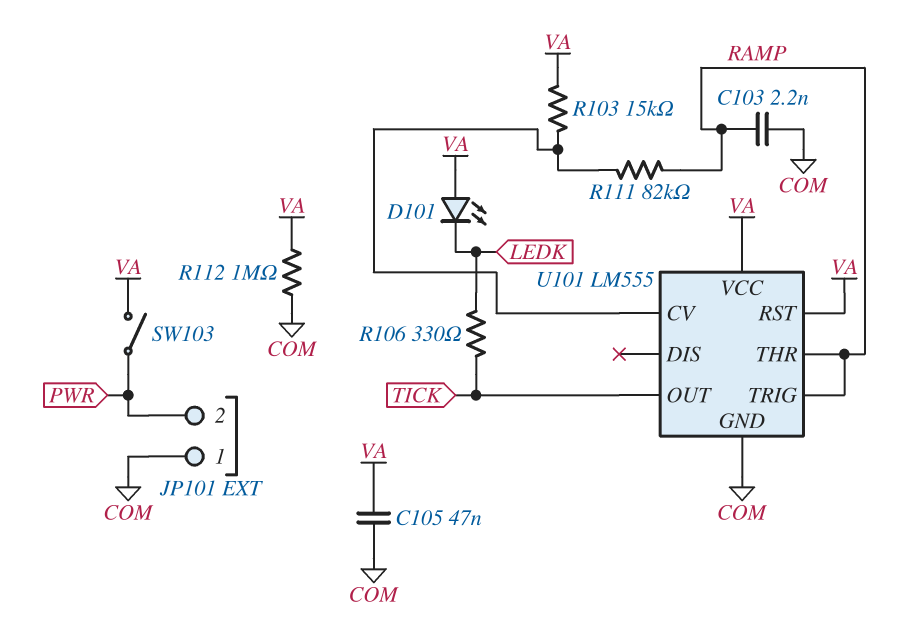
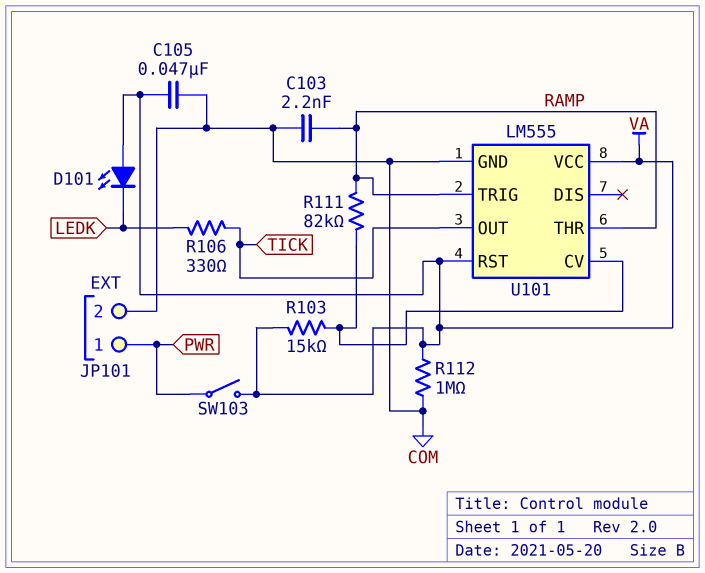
JP101 pin 1: COM -> PWR
JP101 pin 2: PWR -> COM

